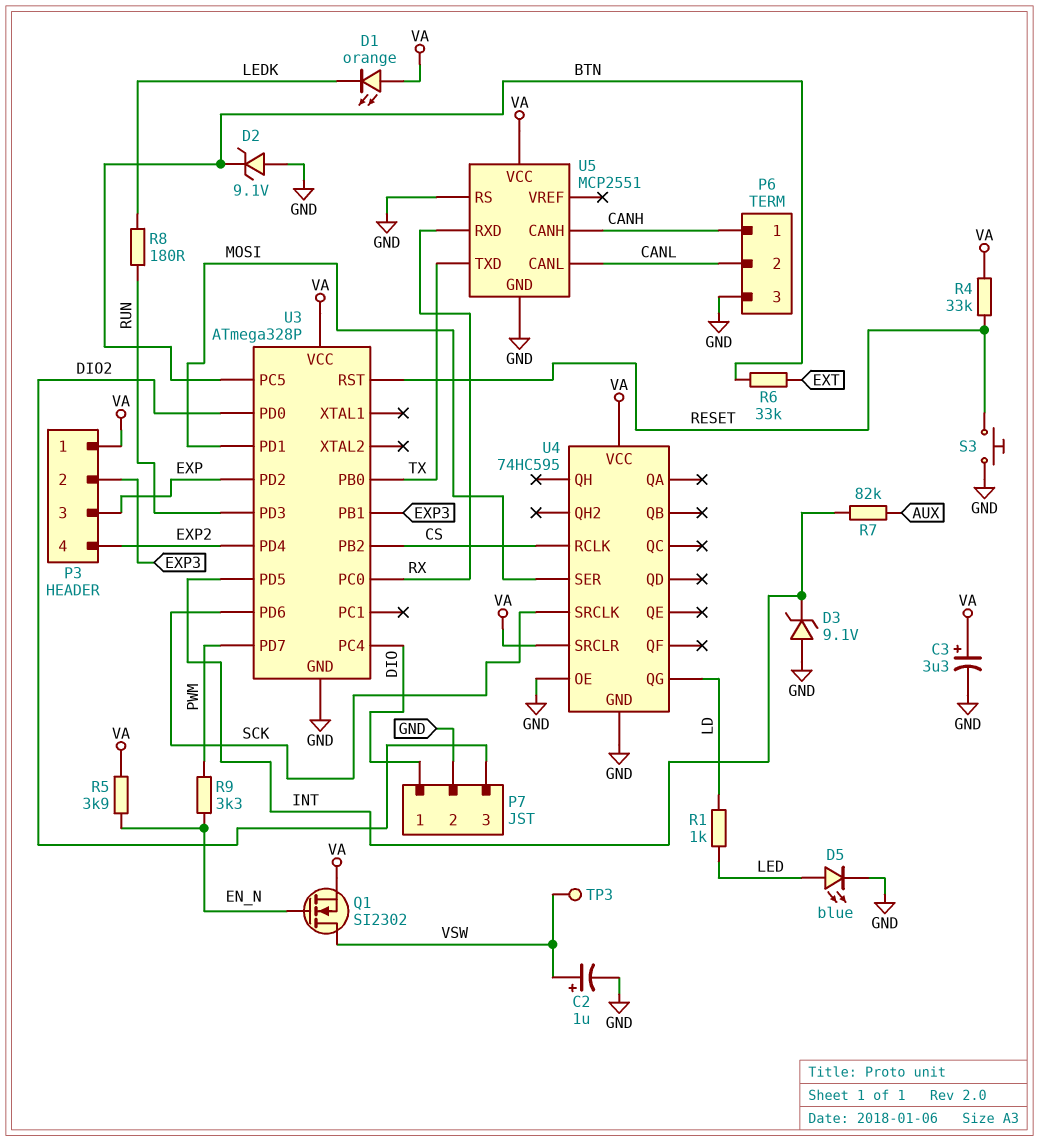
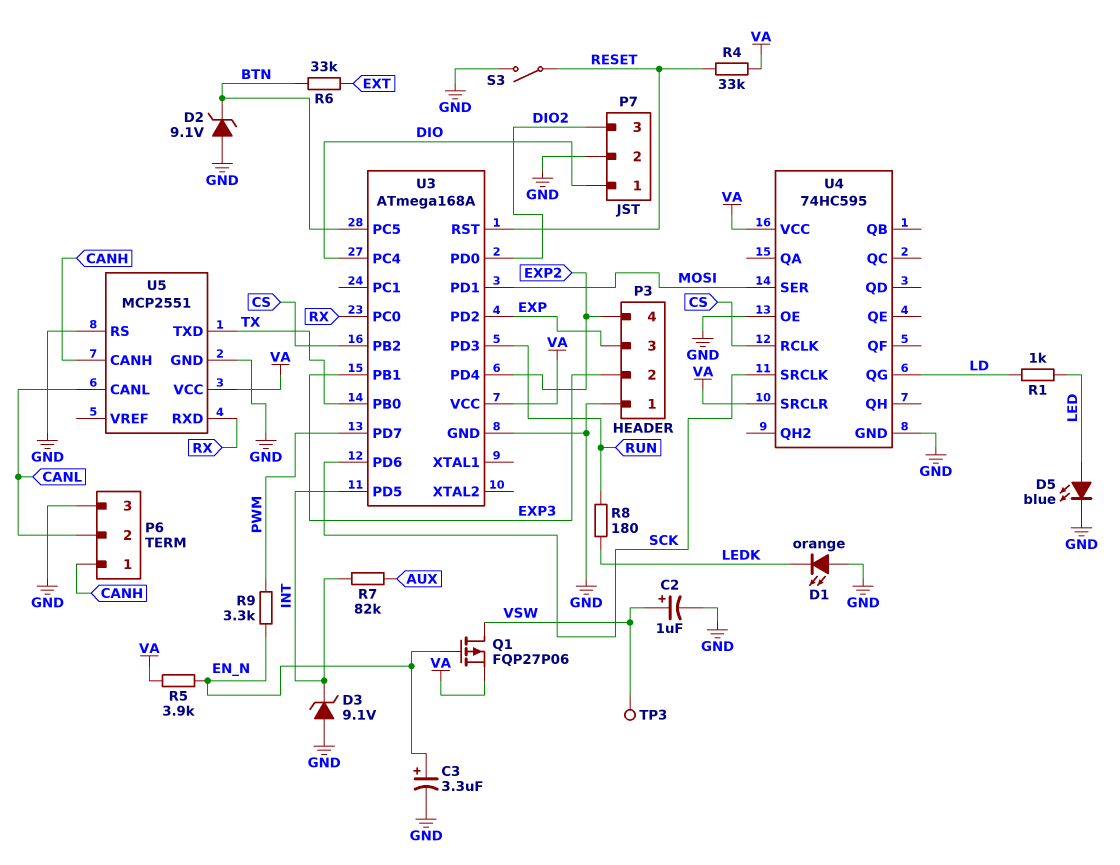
C3: 3.3uF (plus VA, minus GND) -> 3.3uF (plus EN_N, minus GND)
D1: LED orange (A VA, K LEDK) -> LED orange (A GND, K LEDK)
P3 pin 1: VA -> GND
Q1: NMOS SI2302 (G EN_N, D VSW, S VA) -> PMOS FQP27P06 (G EN_N, D VSW, S VA)
S3: button (GND, RESET) -> switch (GND, RESET)
U3: ATmega328P -> ATmega168A

